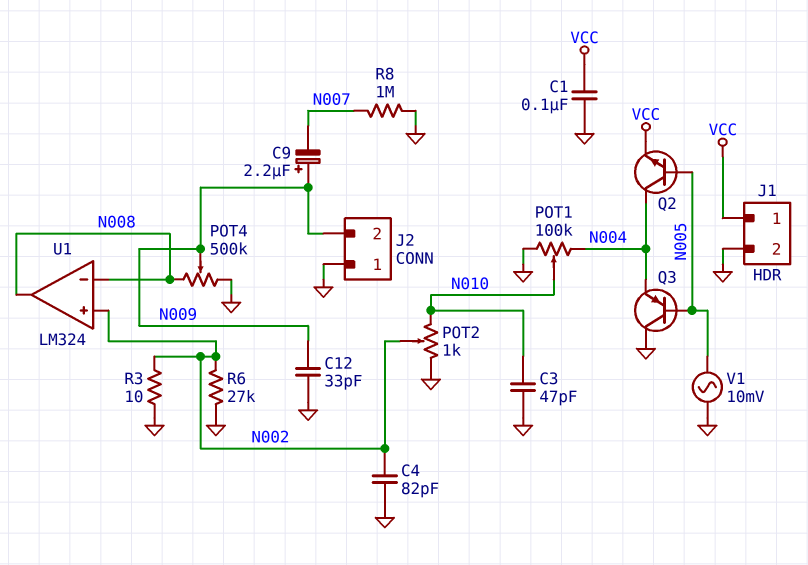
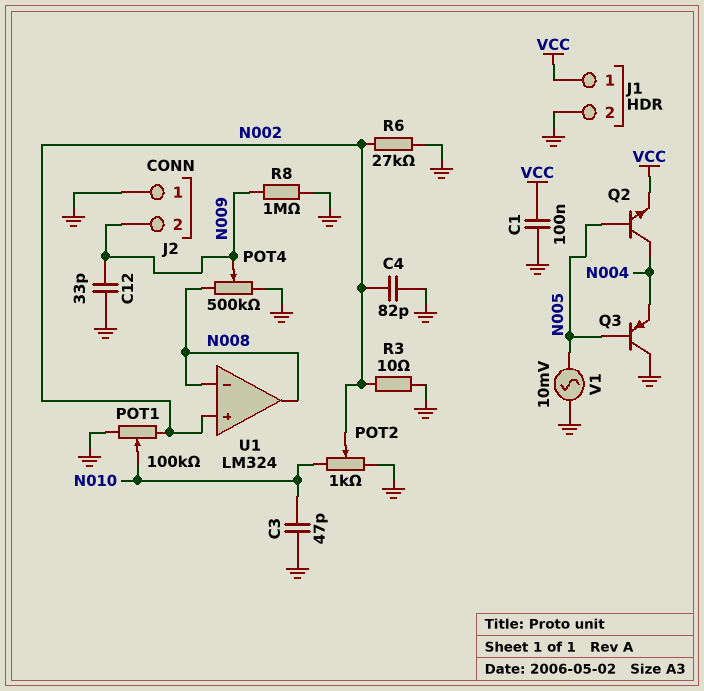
C9: 2.2uF (plus N009, minus N007) -> none
POT1: 100k (GND, N004, wiper N010) -> 100k (GND, N002, wiper N010)
R8: 1M (GND, N007) -> 1M (GND, N009)

